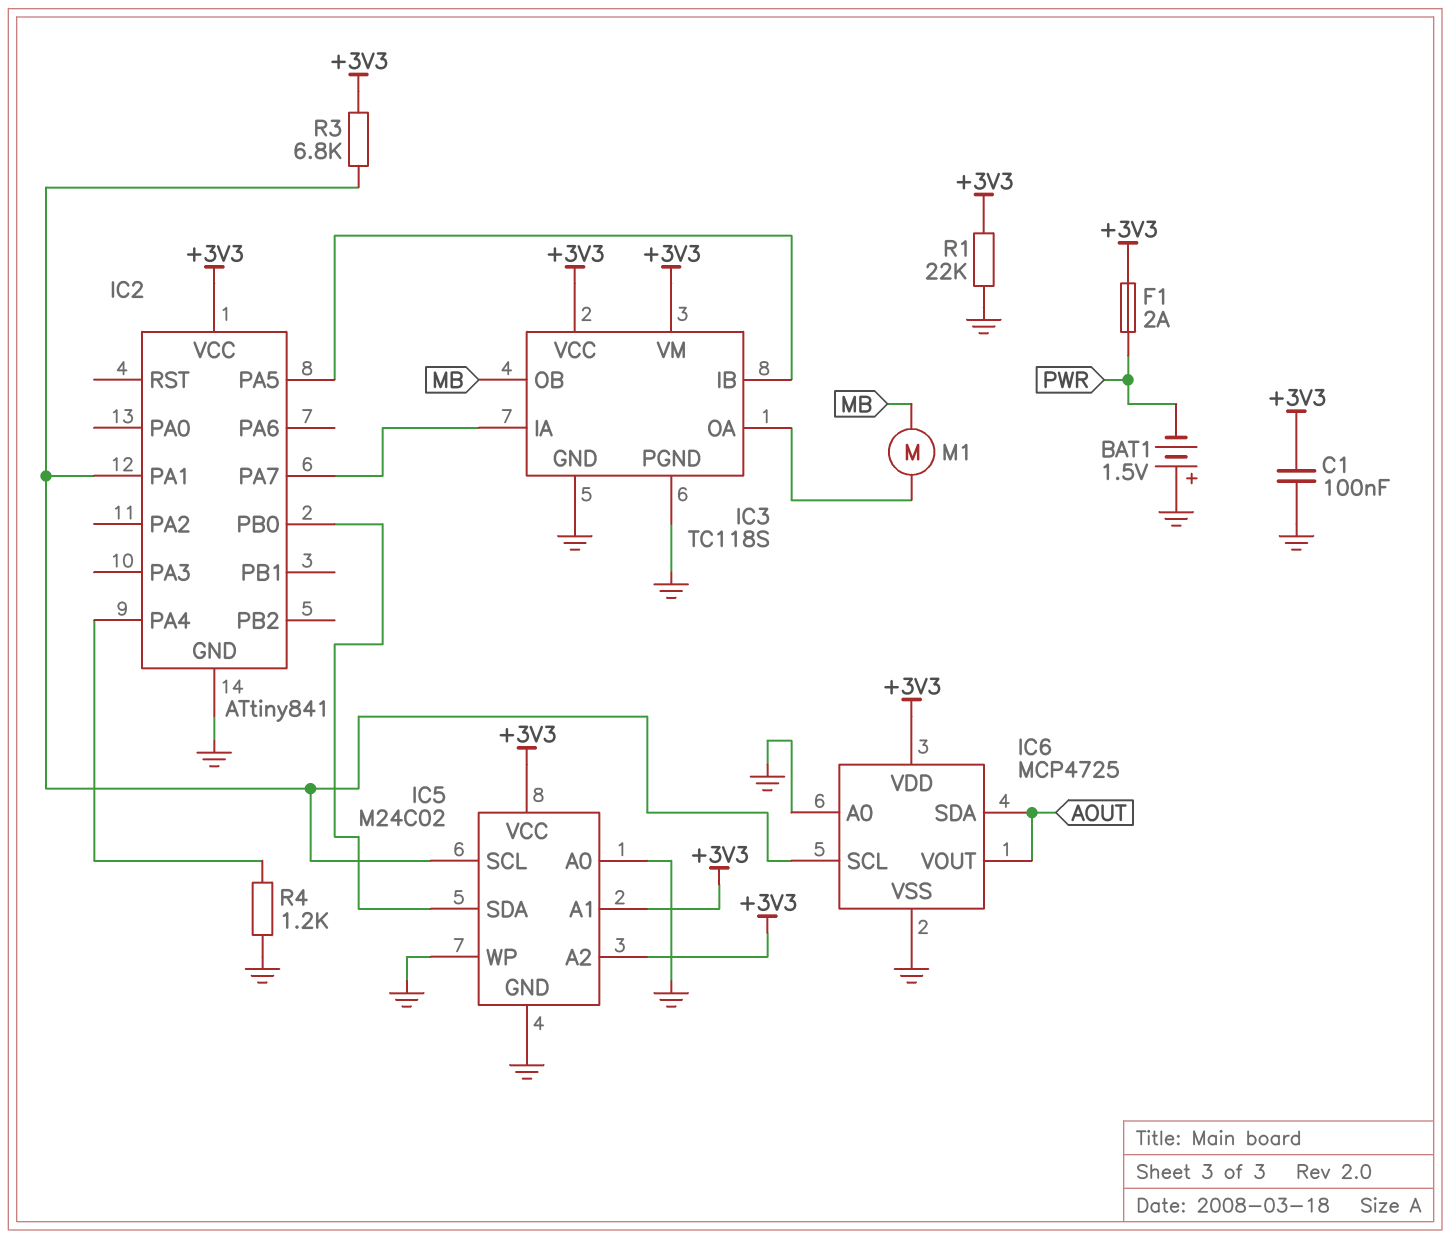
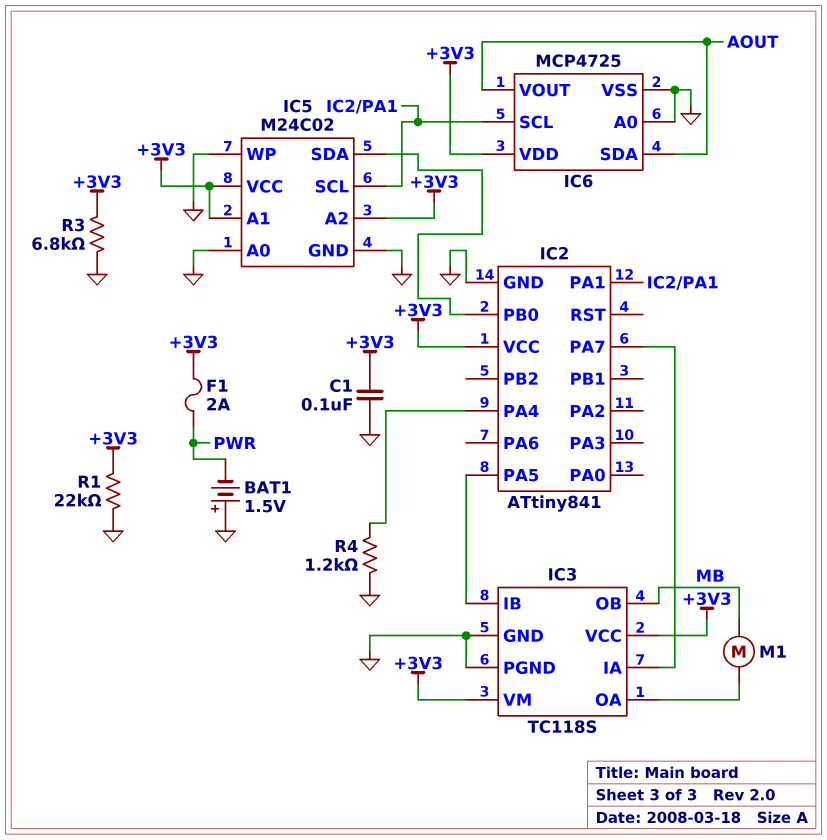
R3: 6.8k (+3V3, IC2/PA1) -> 6.8k (+3V3, GND)

